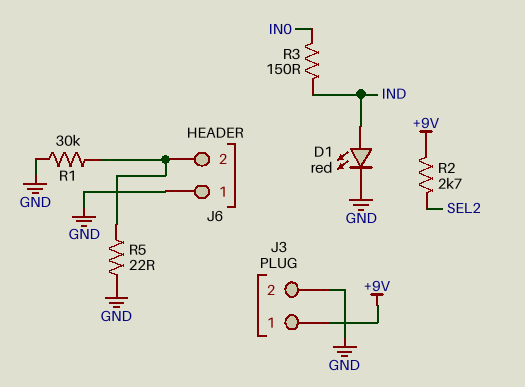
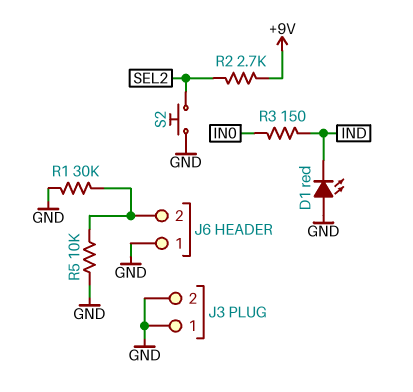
D1: LED red (A IND, K GND) -> LED red (A GND, K IND)
J3 pin 1: +9V -> GND
R5: 22 (GND, J6/2) -> 10k (GND, J6/2)
S2: none -> button (GND, SEL2)

